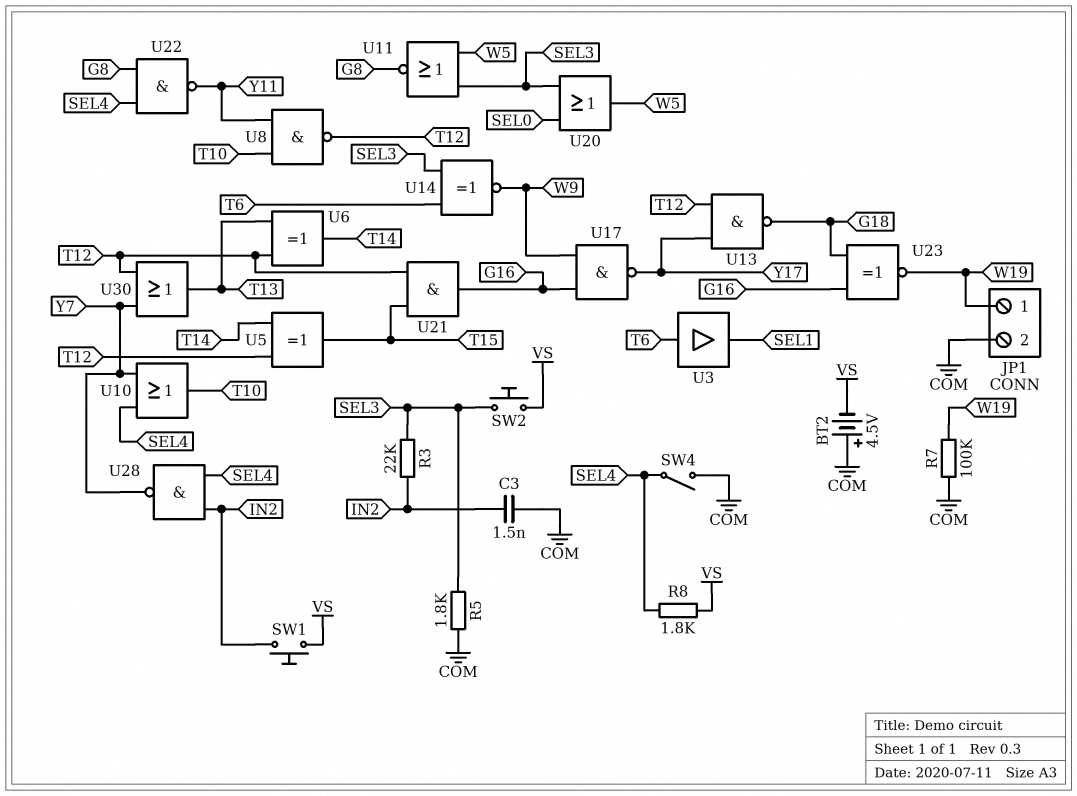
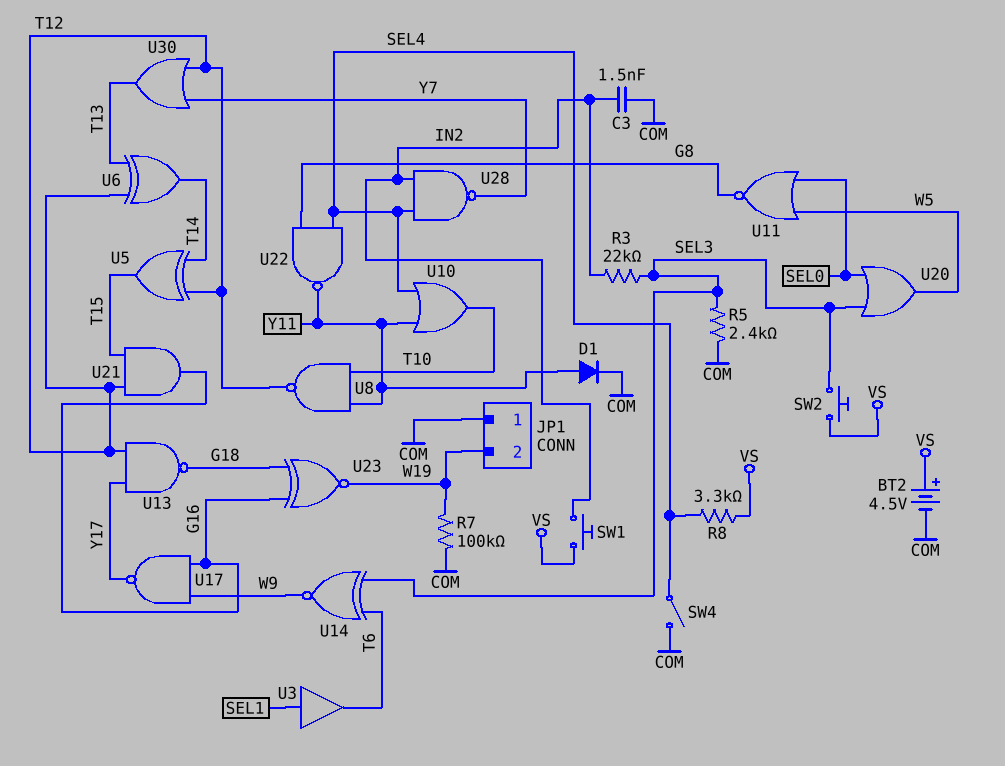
BT2: 4.5V (plus COM, minus VS) -> 4.5V (plus VS, minus COM)
D1: none -> diode (A Y11, K COM)
JP1 pin 1: W19 -> COM
JP1 pin 2: COM -> W19
R5: 1.8k (COM, SEL3) -> 2.4k (COM, SEL3)
R8: 1.8k (SEL4, VS) -> 3.3k (SEL4, VS)
U3: buffer (in T6, out SEL1) -> buffer (in SEL1, out T6)
U10: OR (in SEL4, in Y7, out T10) -> OR (in SEL4, in Y11, out T10)
U11: NOR (in SEL3, in W5, out G8) -> NOR (in SEL0, in W5, out G8)

